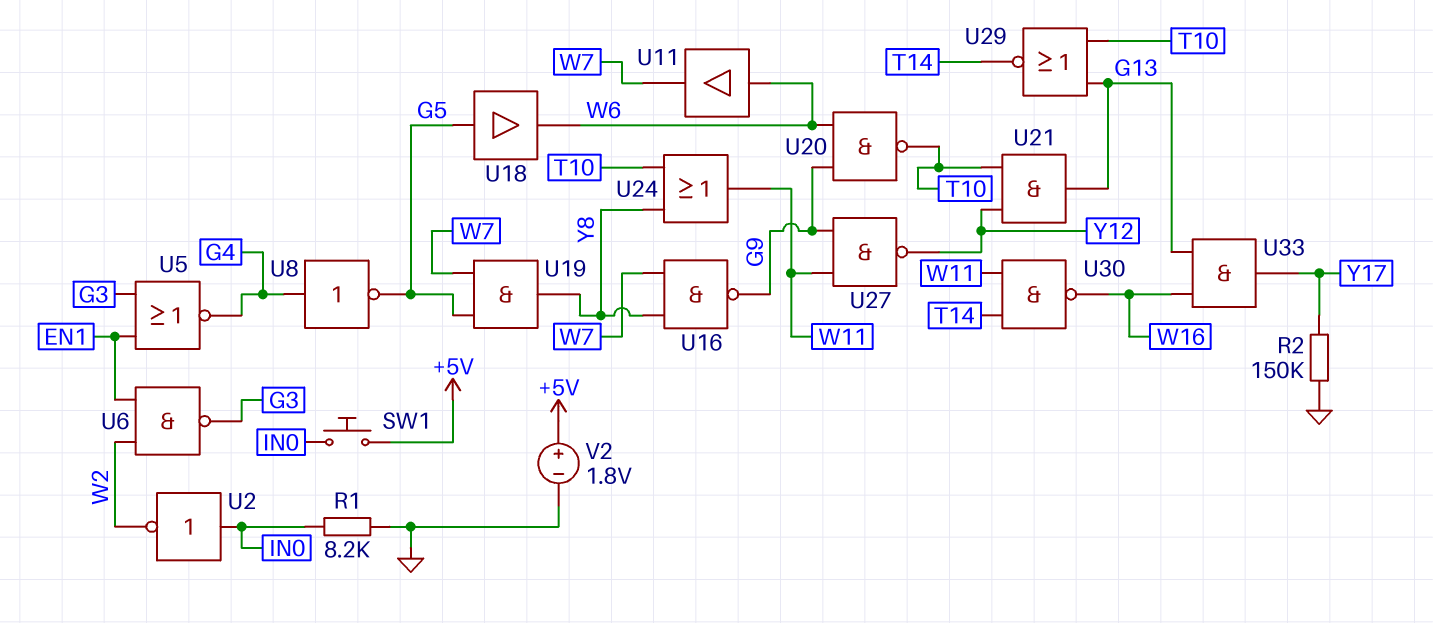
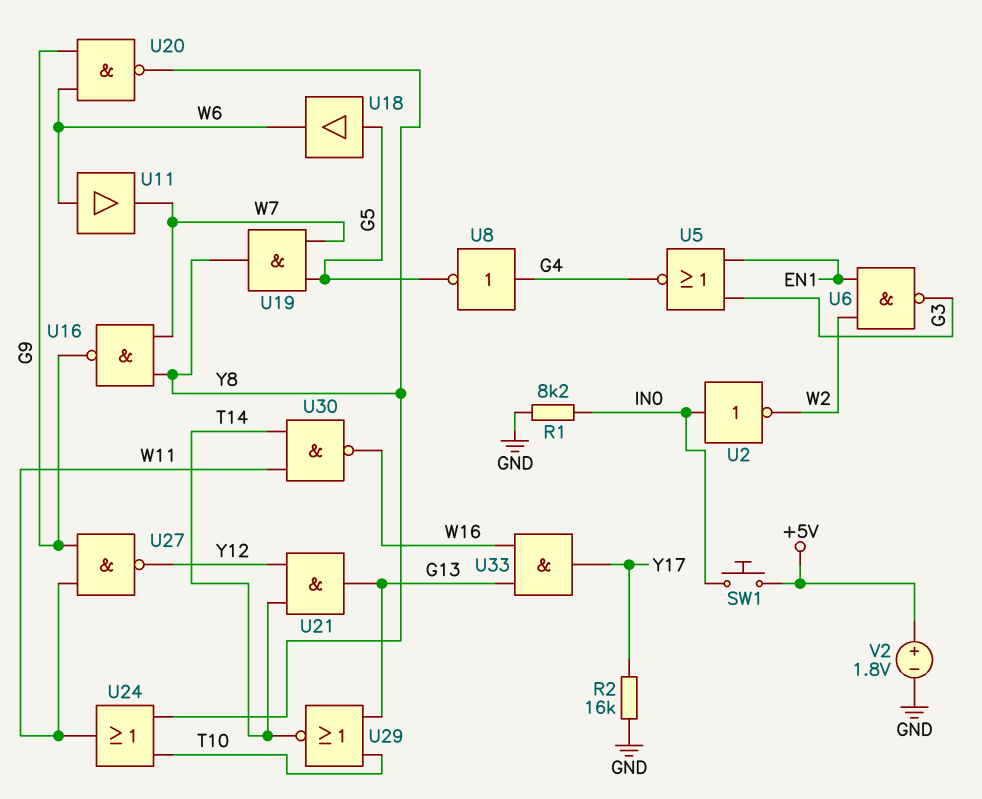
R2: 150k (GND, Y17) -> 16k (GND, Y17)
U20: NAND (in G9, in W6, out T10) -> NAND (in G9, in W6, out Y8)
U21: AND (in T10, in Y12, out G13) -> AND (in T14, in Y12, out G13)

